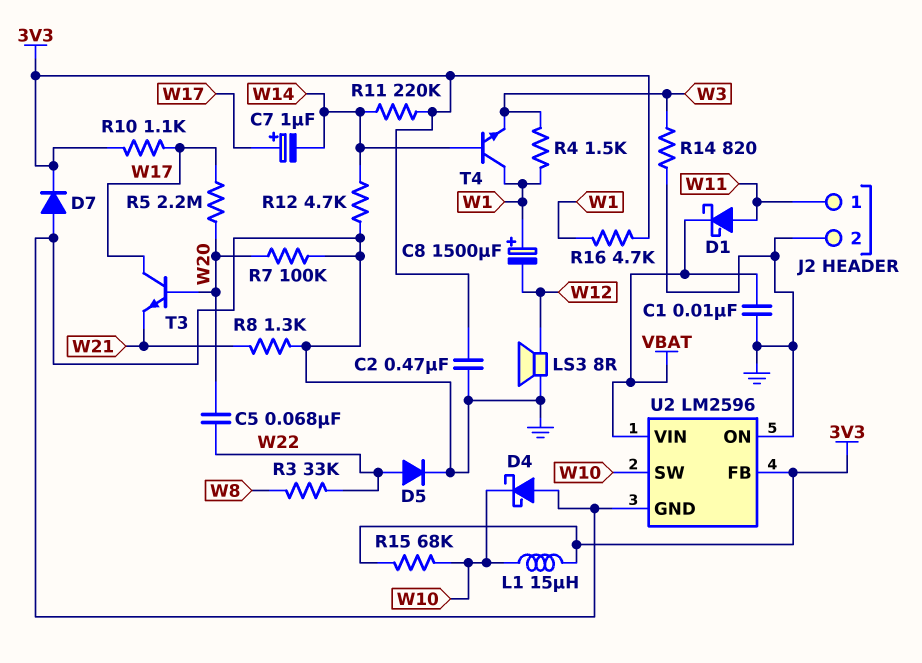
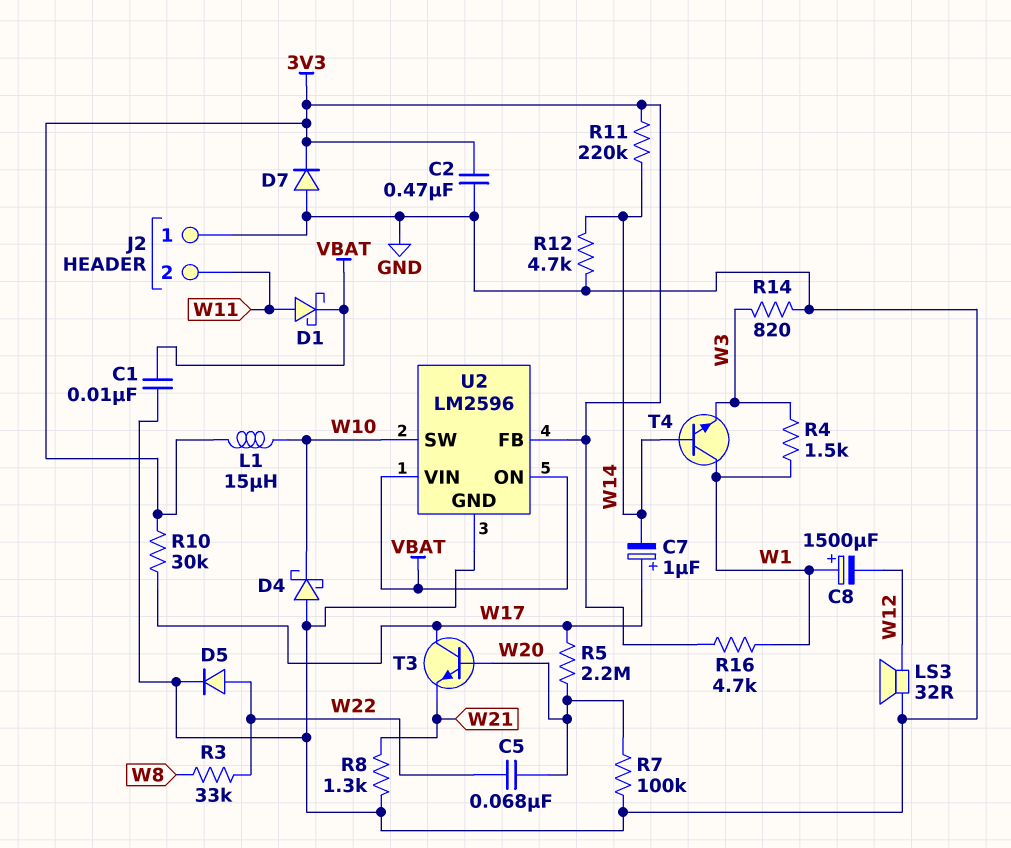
J2 pin 1: W11 -> GND
J2 pin 2: GND -> W11
LS3: speaker 8R (GND, W12) -> speaker 32R (GND, W12)
R10: 1.1k (3V3, W17) -> 30k (3V3, W17)
R15: 68k (3V3, W10) -> none
U2 pin ON: GND -> VBAT

